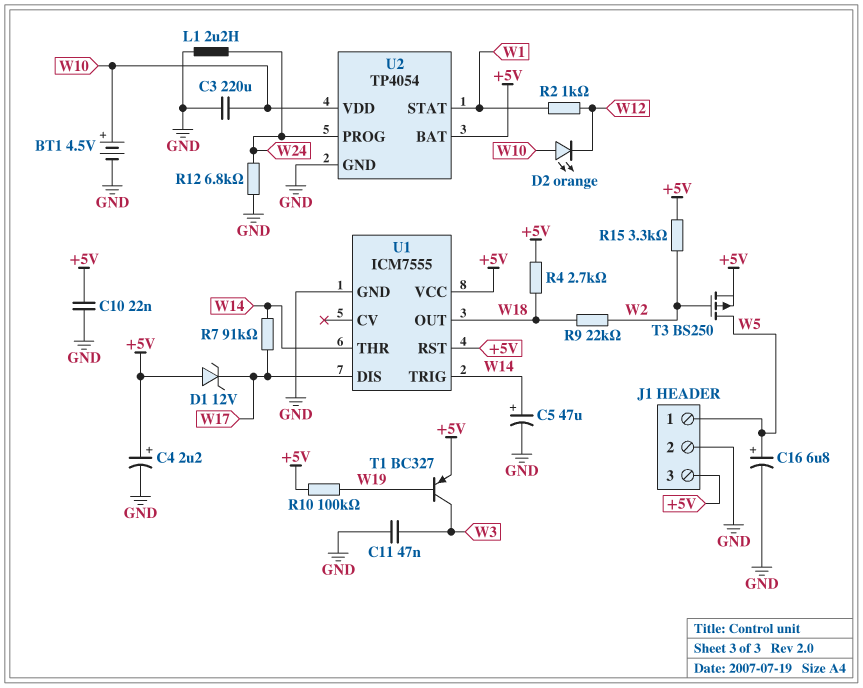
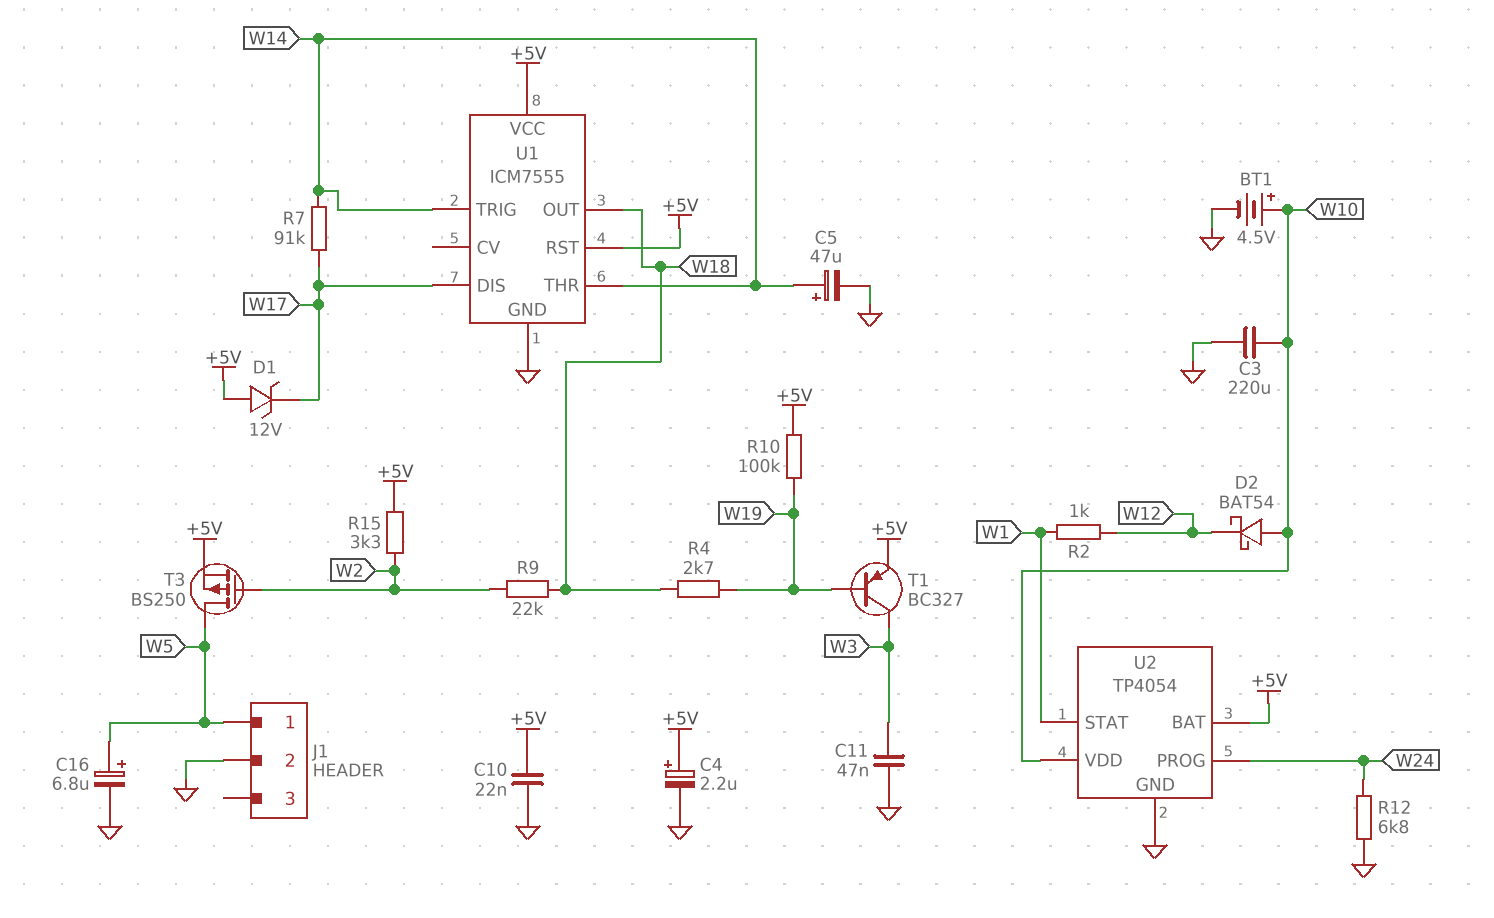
D2: LED orange (A W10, K W12) -> schottky BAT54 (A W10, K W12)
J1 pin 3: +5V -> none
L1: 2.2uH (GND, W24) -> none
R4: 2.7k (+5V, W18) -> 2.7k (W18, W19)

